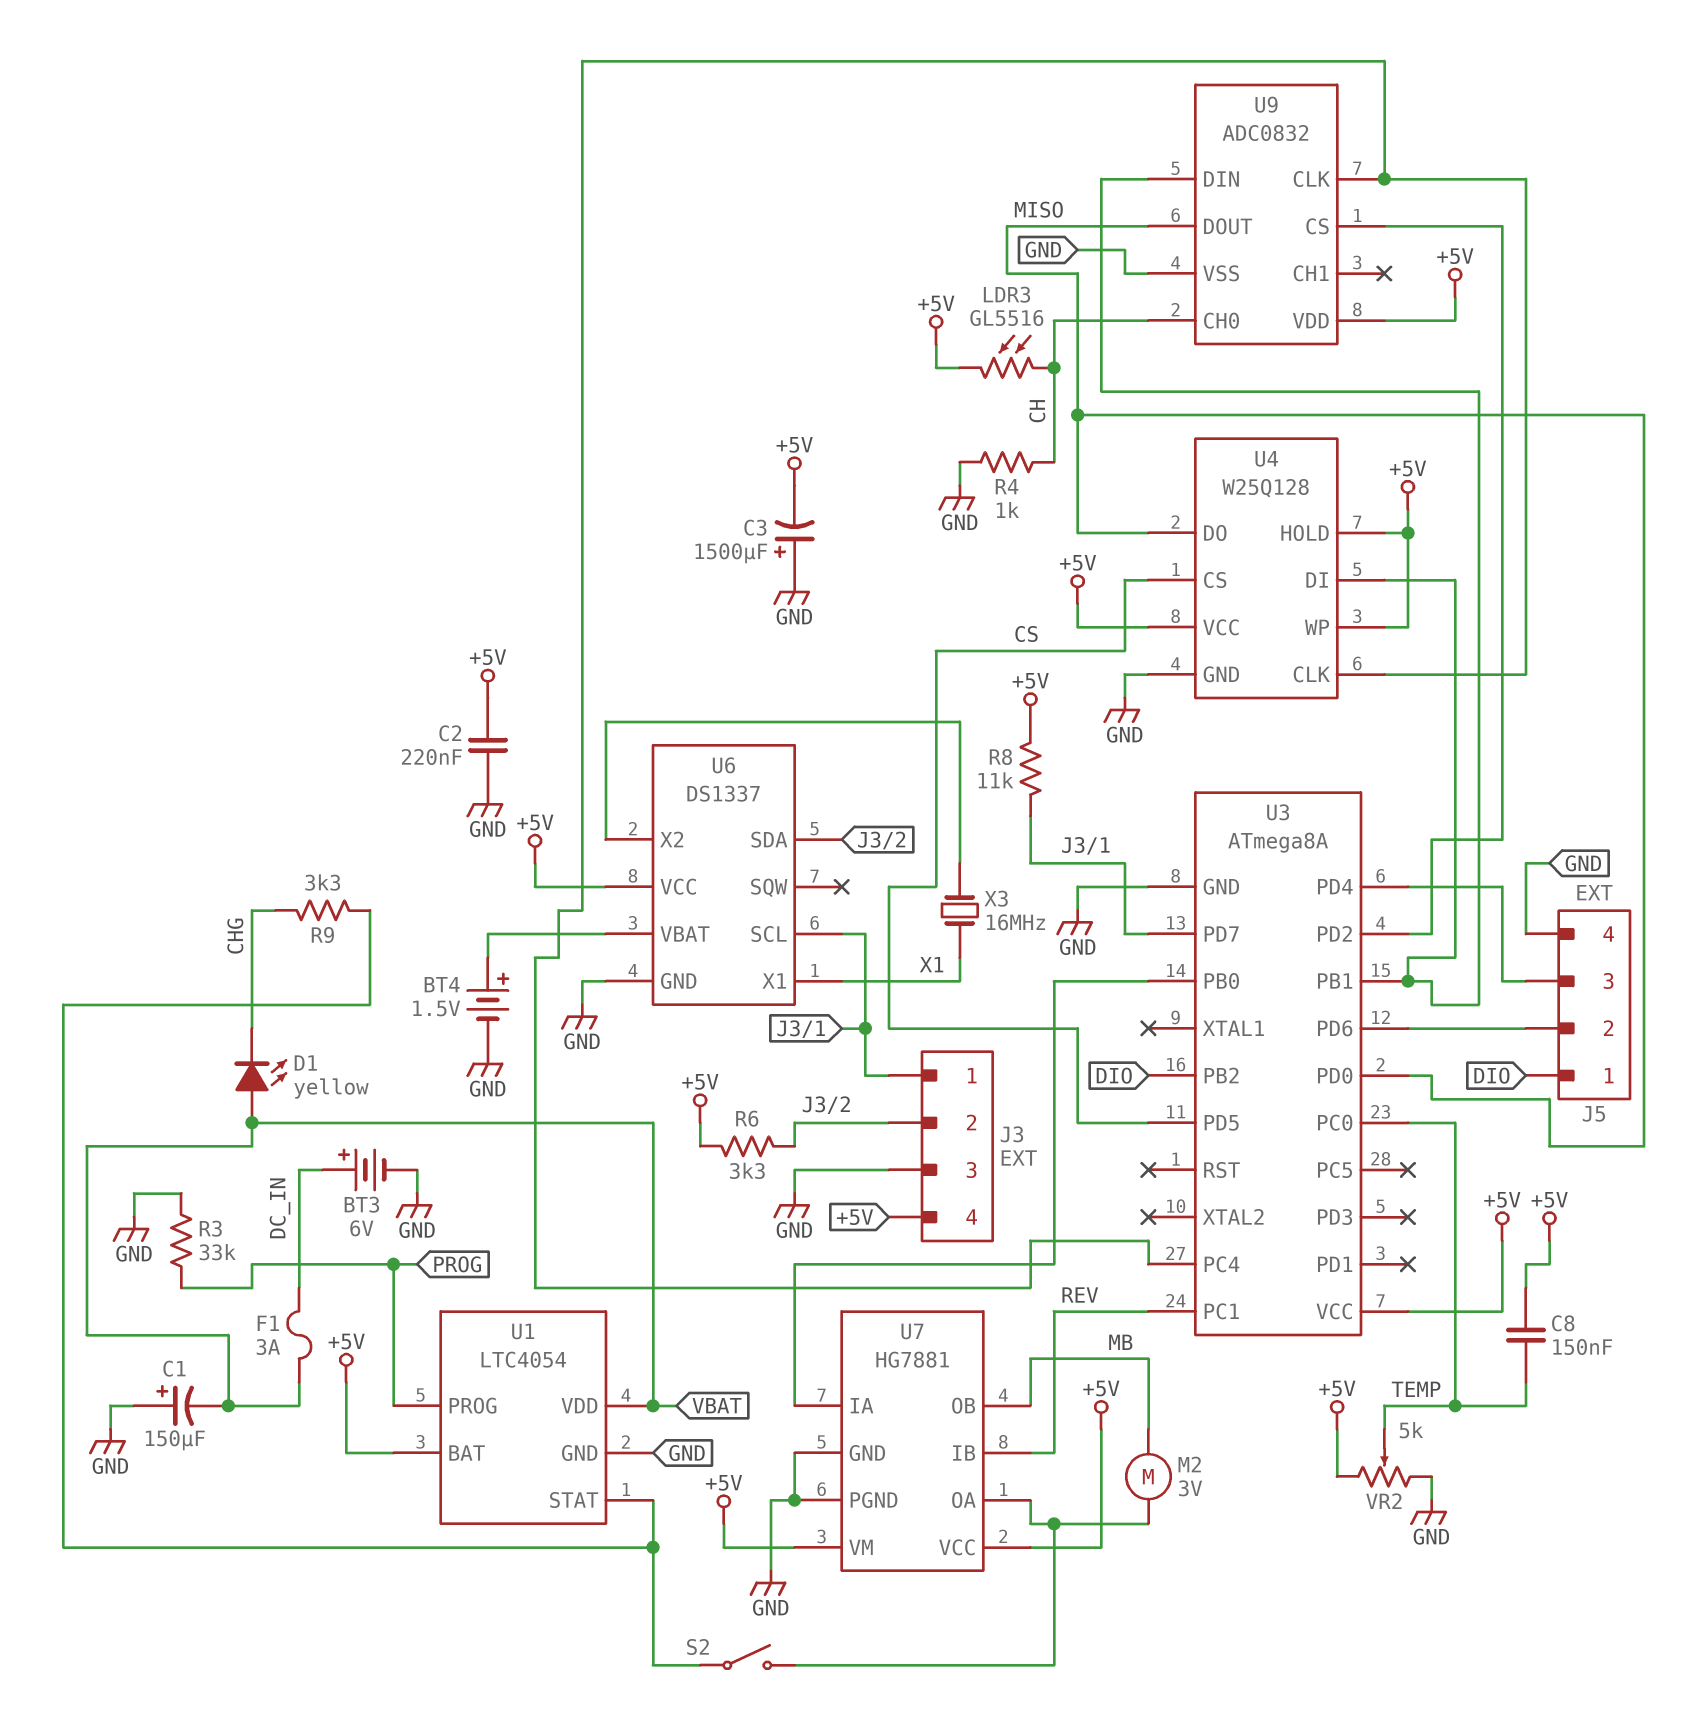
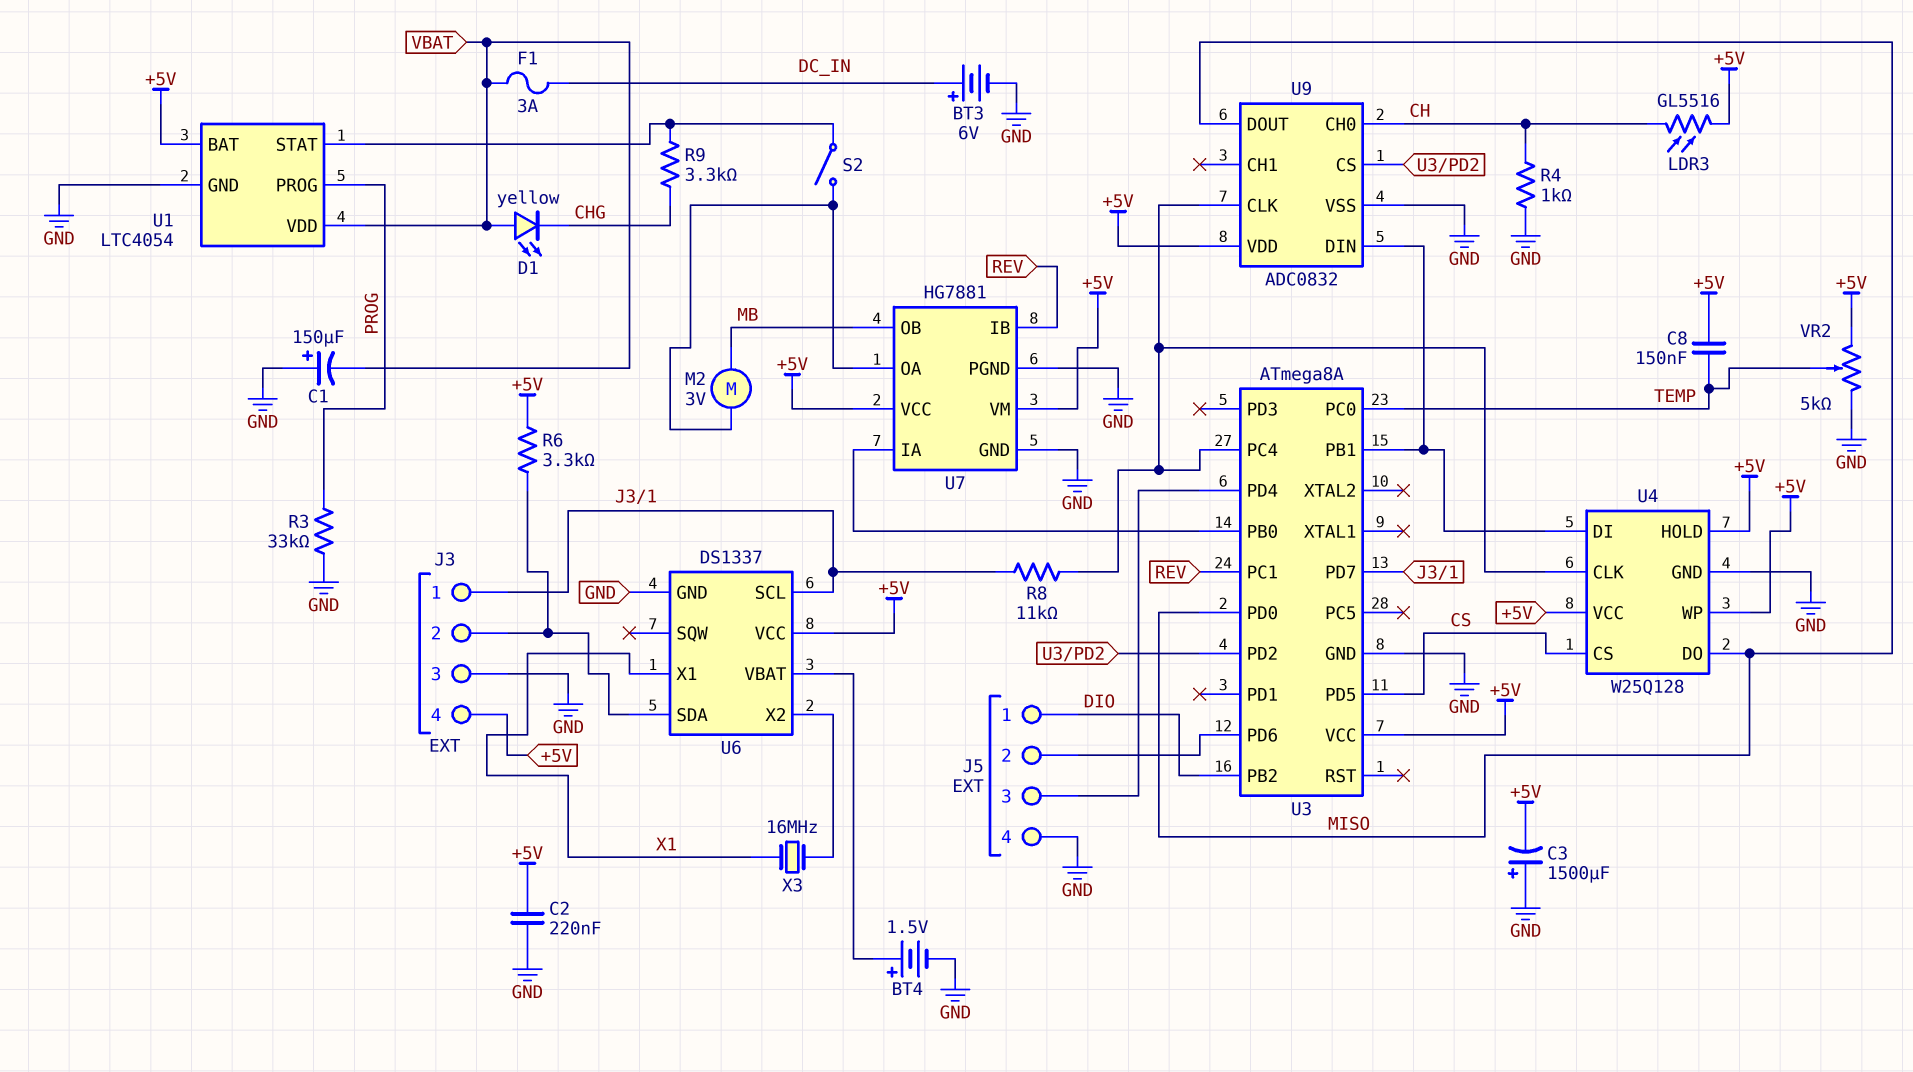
R8: 11k (+5V, J3/1) -> 11k (J3/1, U3/PC4)

